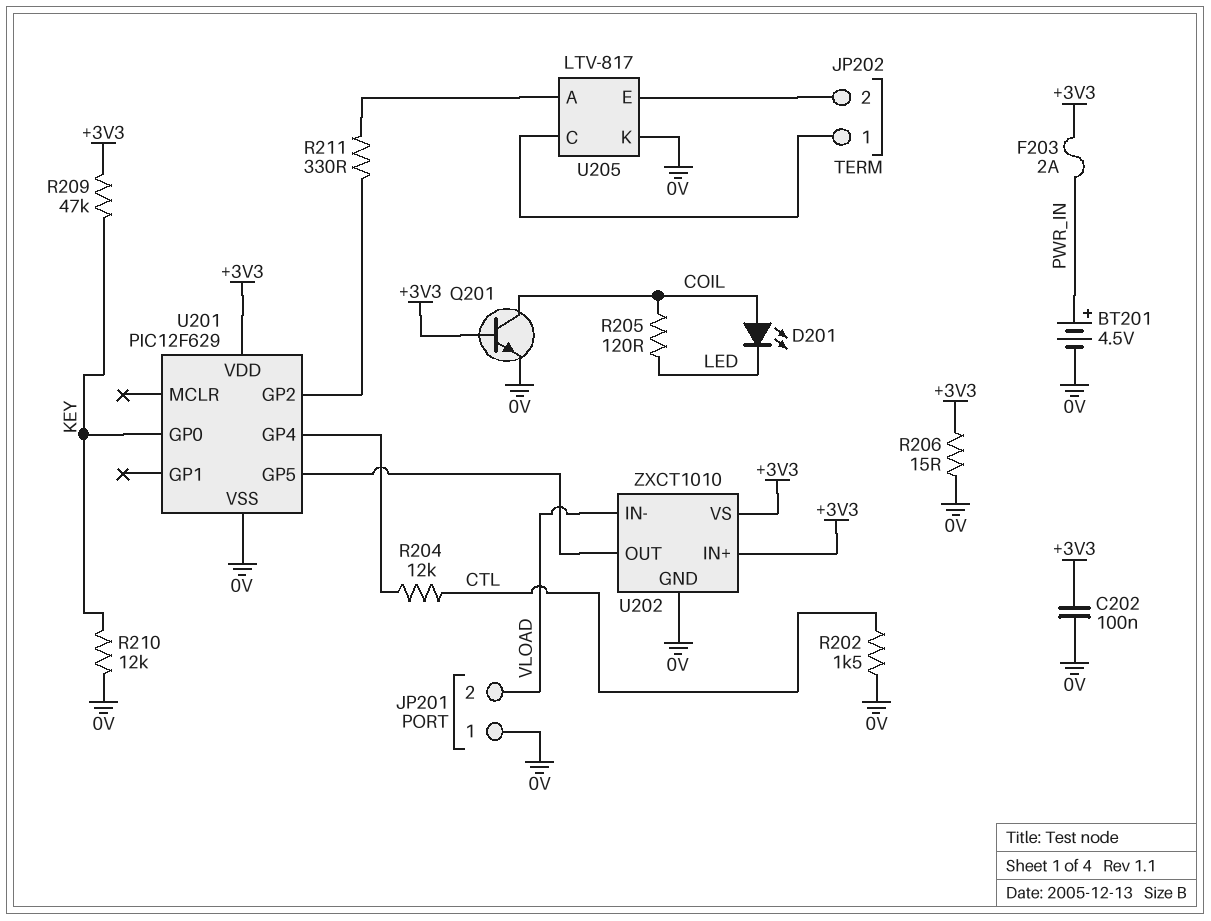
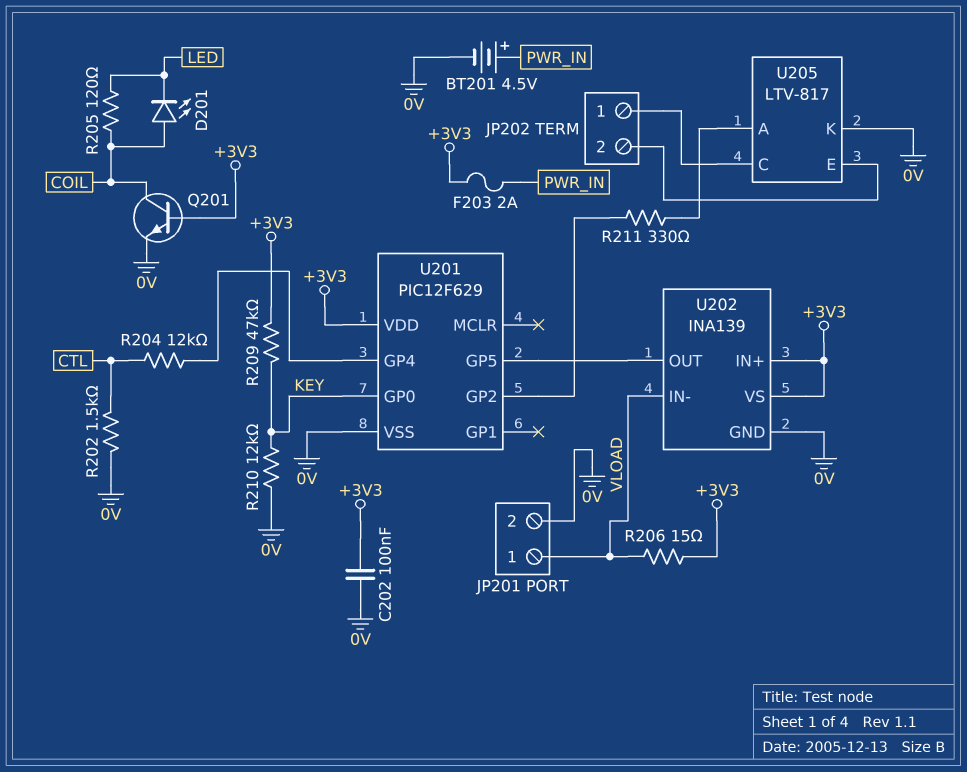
JP201 pin 1: 0V -> VLOAD
JP201 pin 2: VLOAD -> 0V
R206: 15 (+3V3, 0V) -> 15 (+3V3, VLOAD)
U202: ZXCT1010 -> INA139

